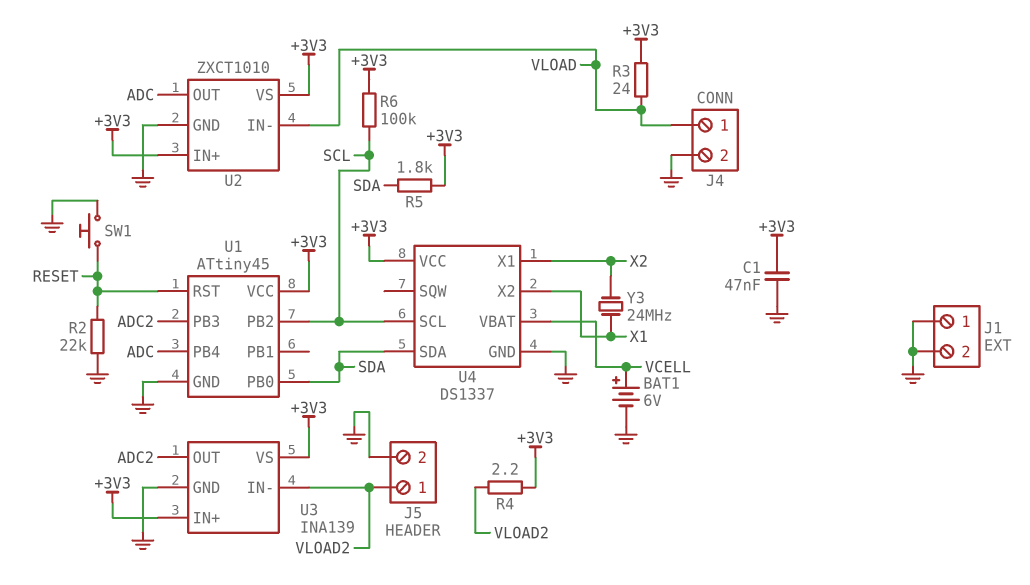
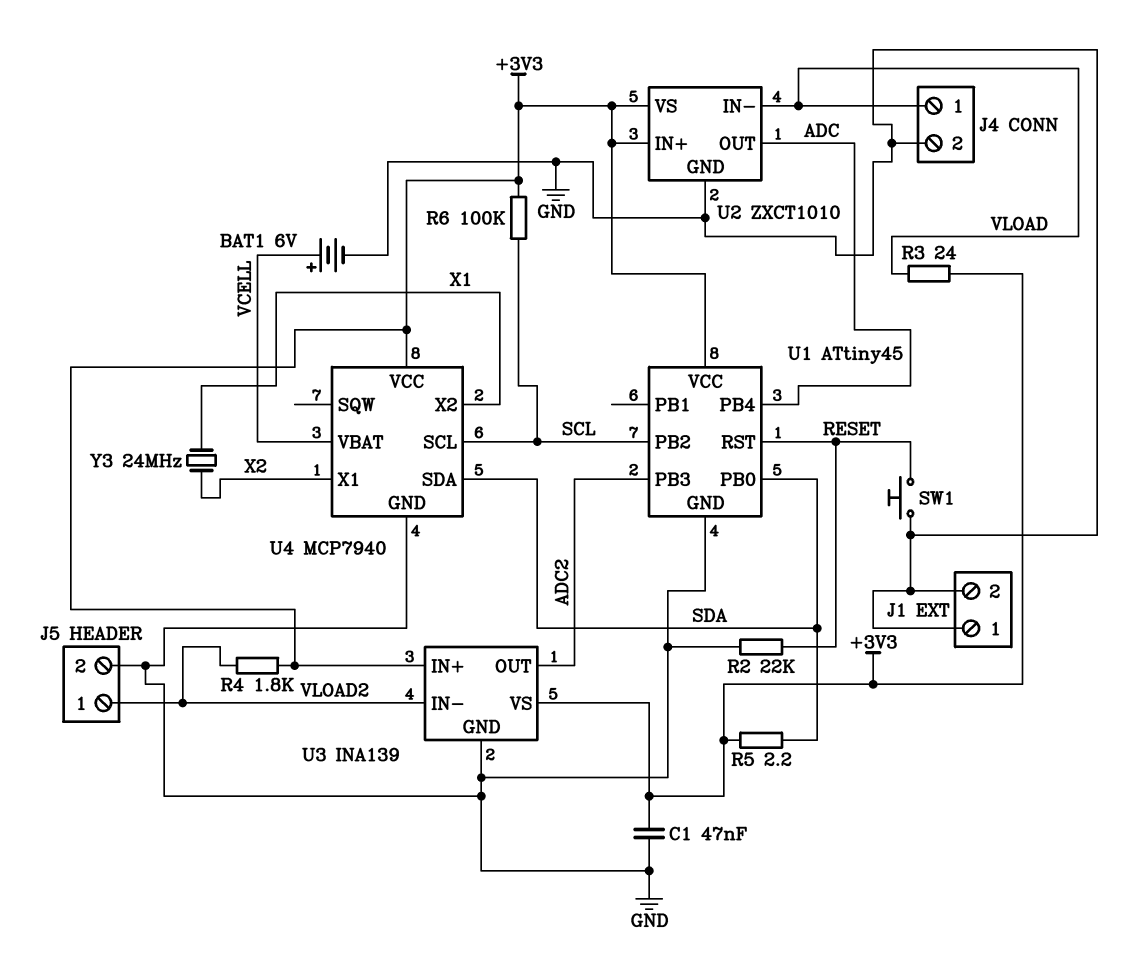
R4: 2.2 (+3V3, VLOAD2) -> 1.8k (+3V3, VLOAD2)
R5: 1.8k (+3V3, SDA) -> 2.2 (+3V3, SDA)
U4: DS1337 -> MCP7940

